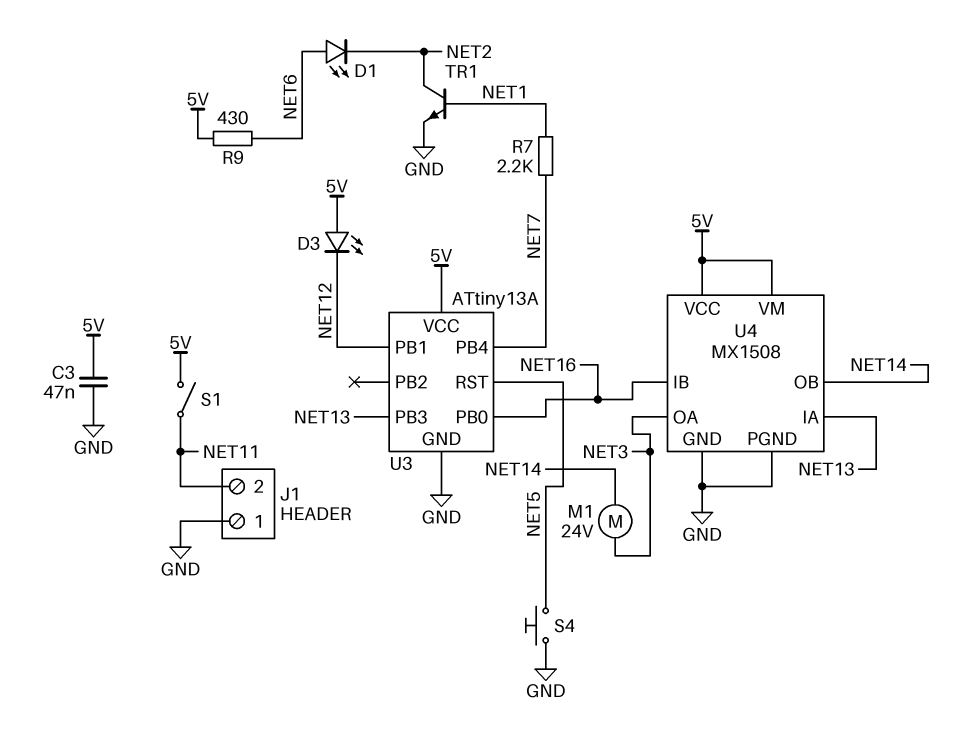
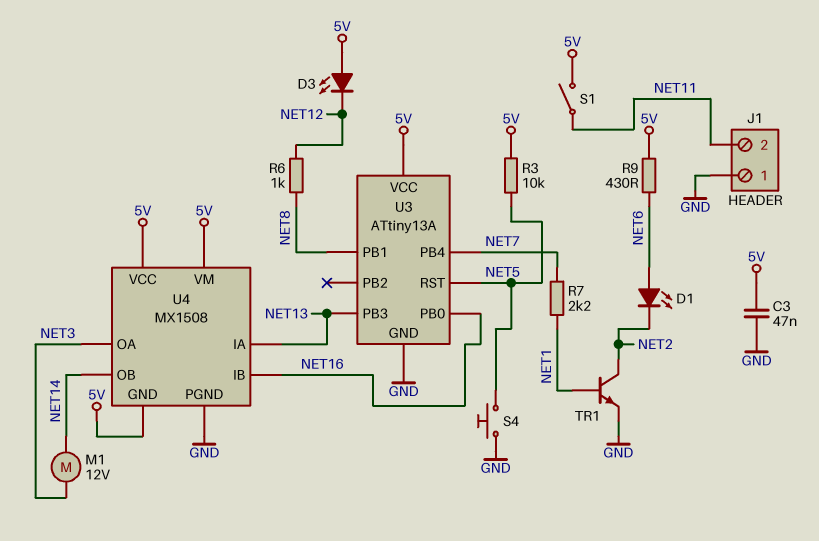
M1: motor 24V (NET3, NET14) -> motor 12V (NET3, NET14)
R3: none -> 10k (5V, NET5)
R6: none -> 1k (NET8, NET12)
U3 pin PB1: NET12 -> NET8
U4 pin GND: GND -> 5V

